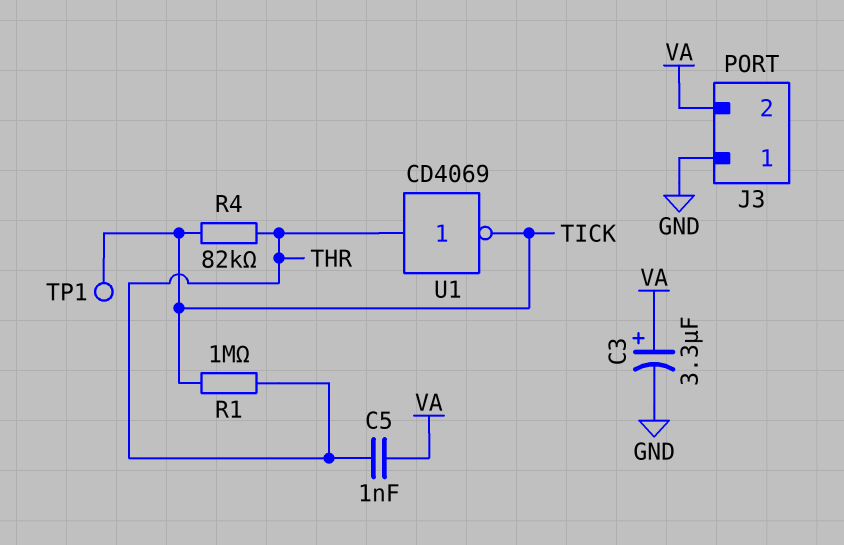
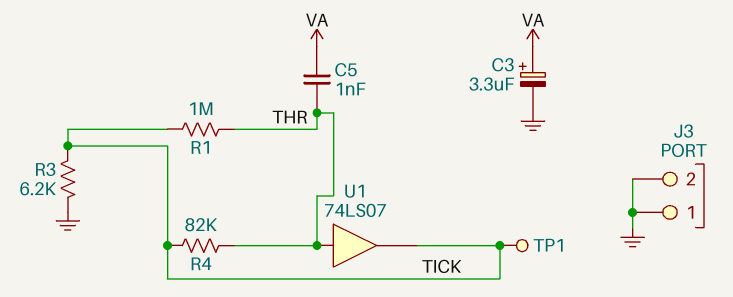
J3 pin 2: VA -> GND
R3: none -> 6.2k (GND, TICK)
U1: NOT CD4069 (in THR, out TICK) -> buffer 74LS07 (in THR, out TICK)

